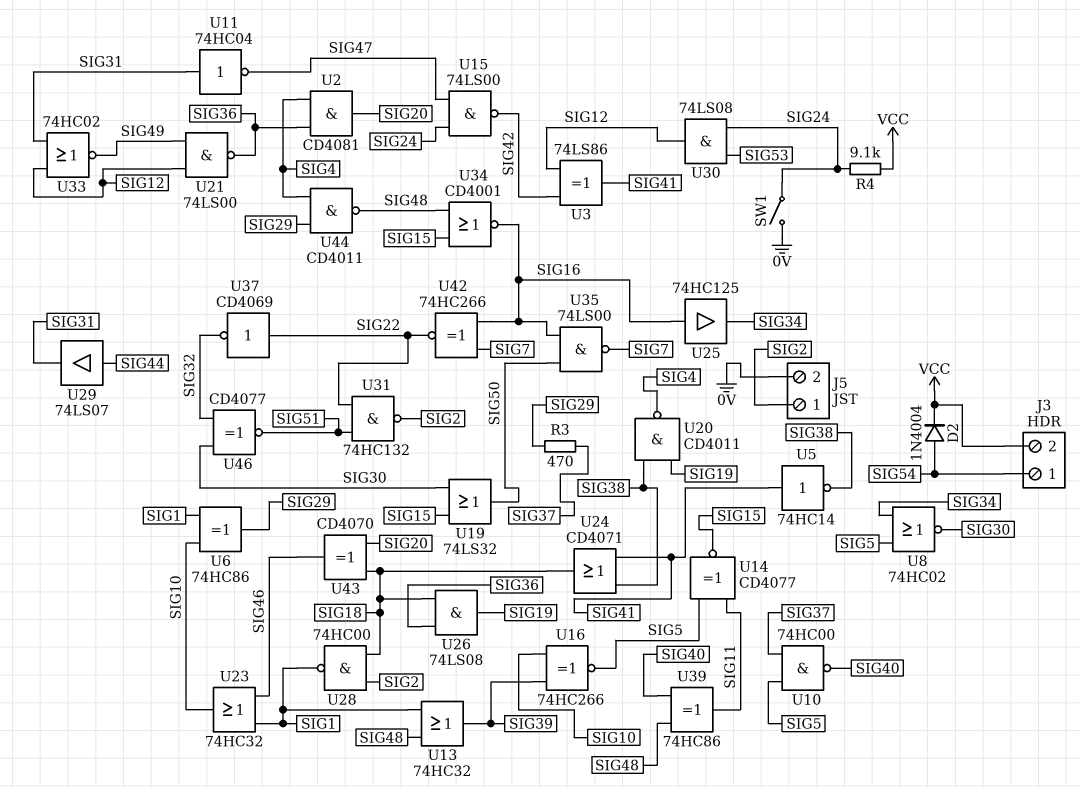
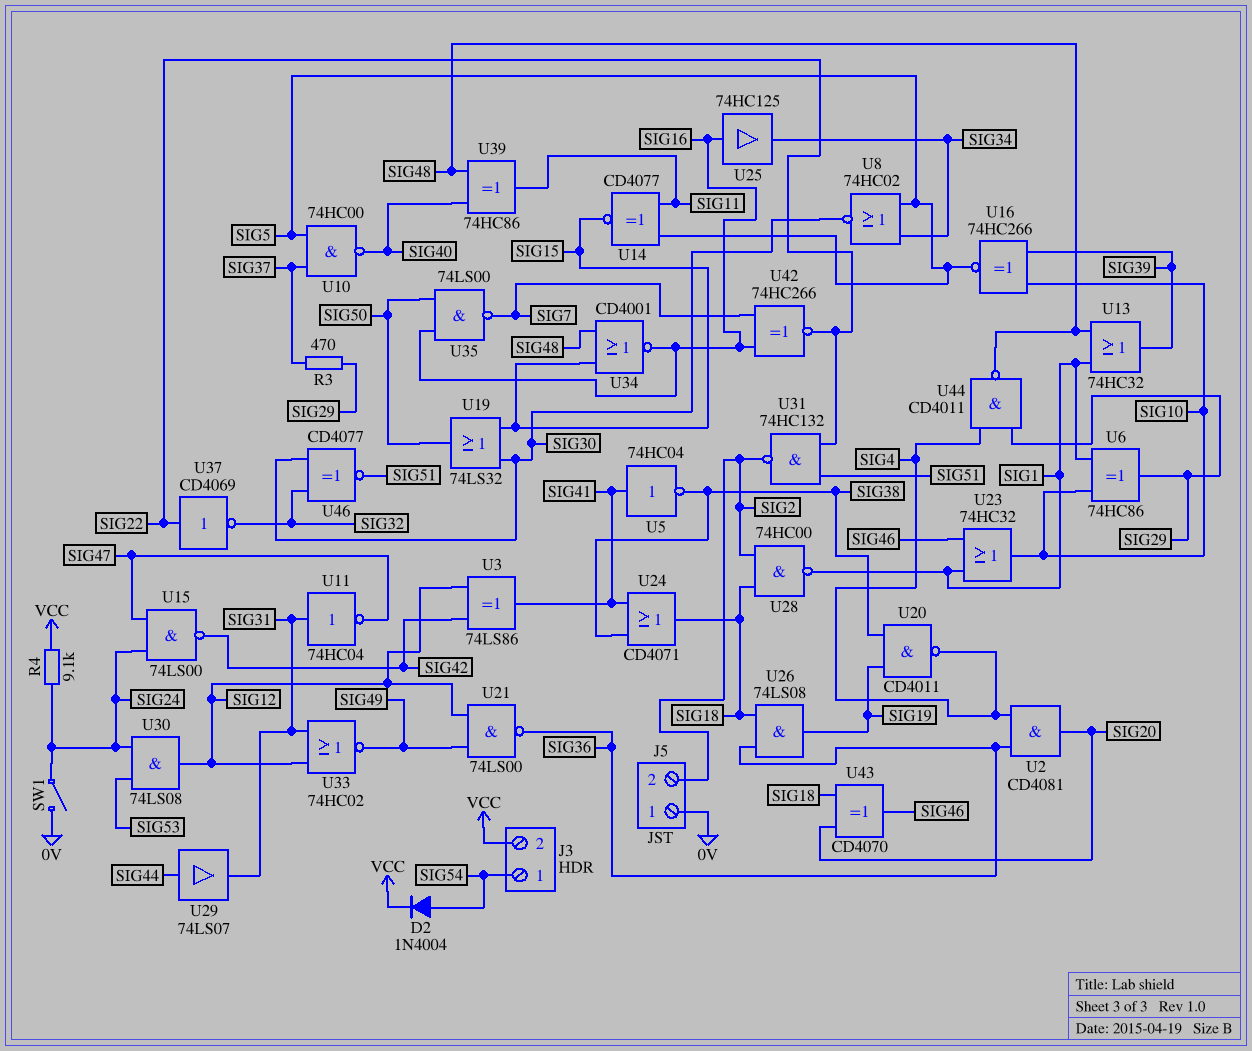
J5 pin 1: SIG2 -> 0V
J5 pin 2: 0V -> SIG2
U5: NOT 74HC14 (in SIG41, out SIG38) -> NOT 74HC04 (in SIG41, out SIG38)

